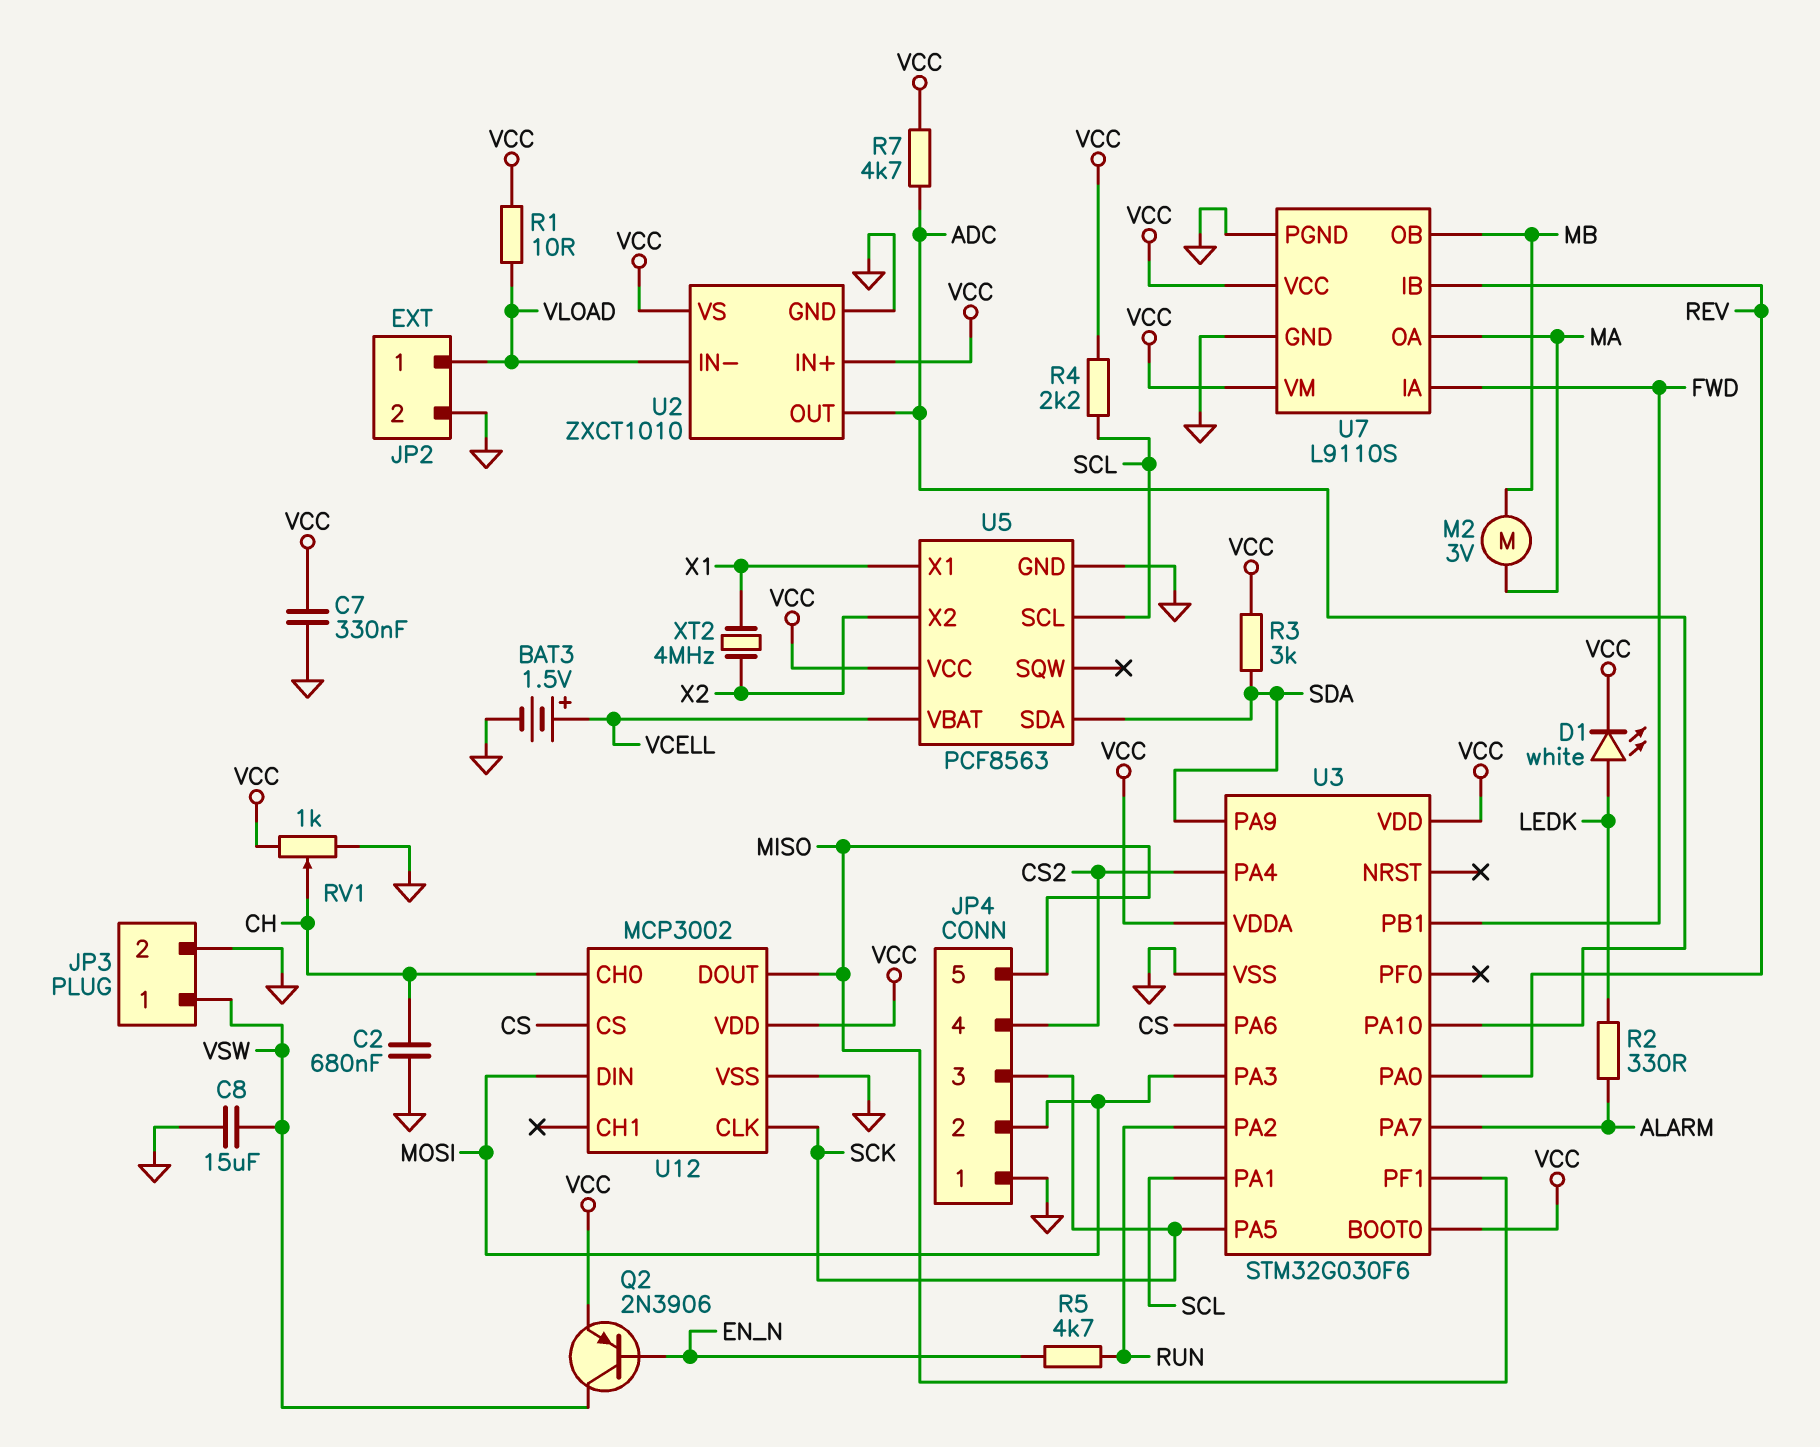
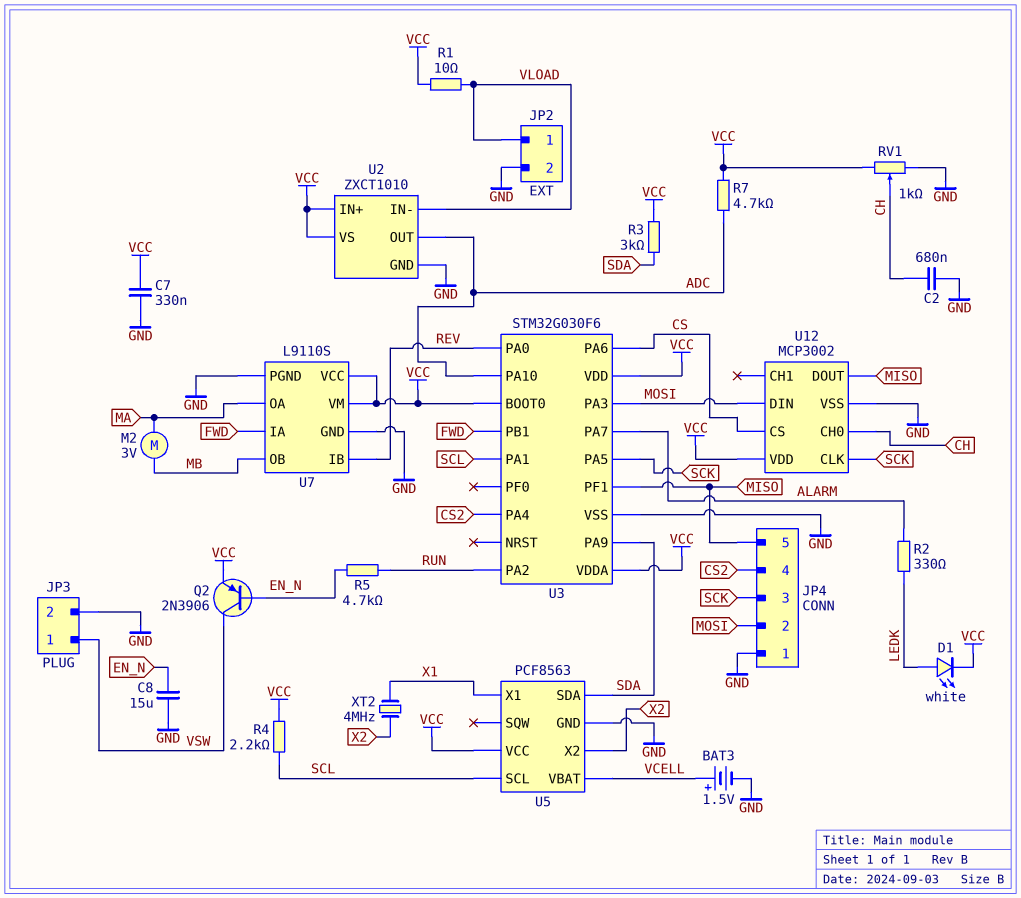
C8: 15uF (GND, VSW) -> 15uF (EN_N, GND)

